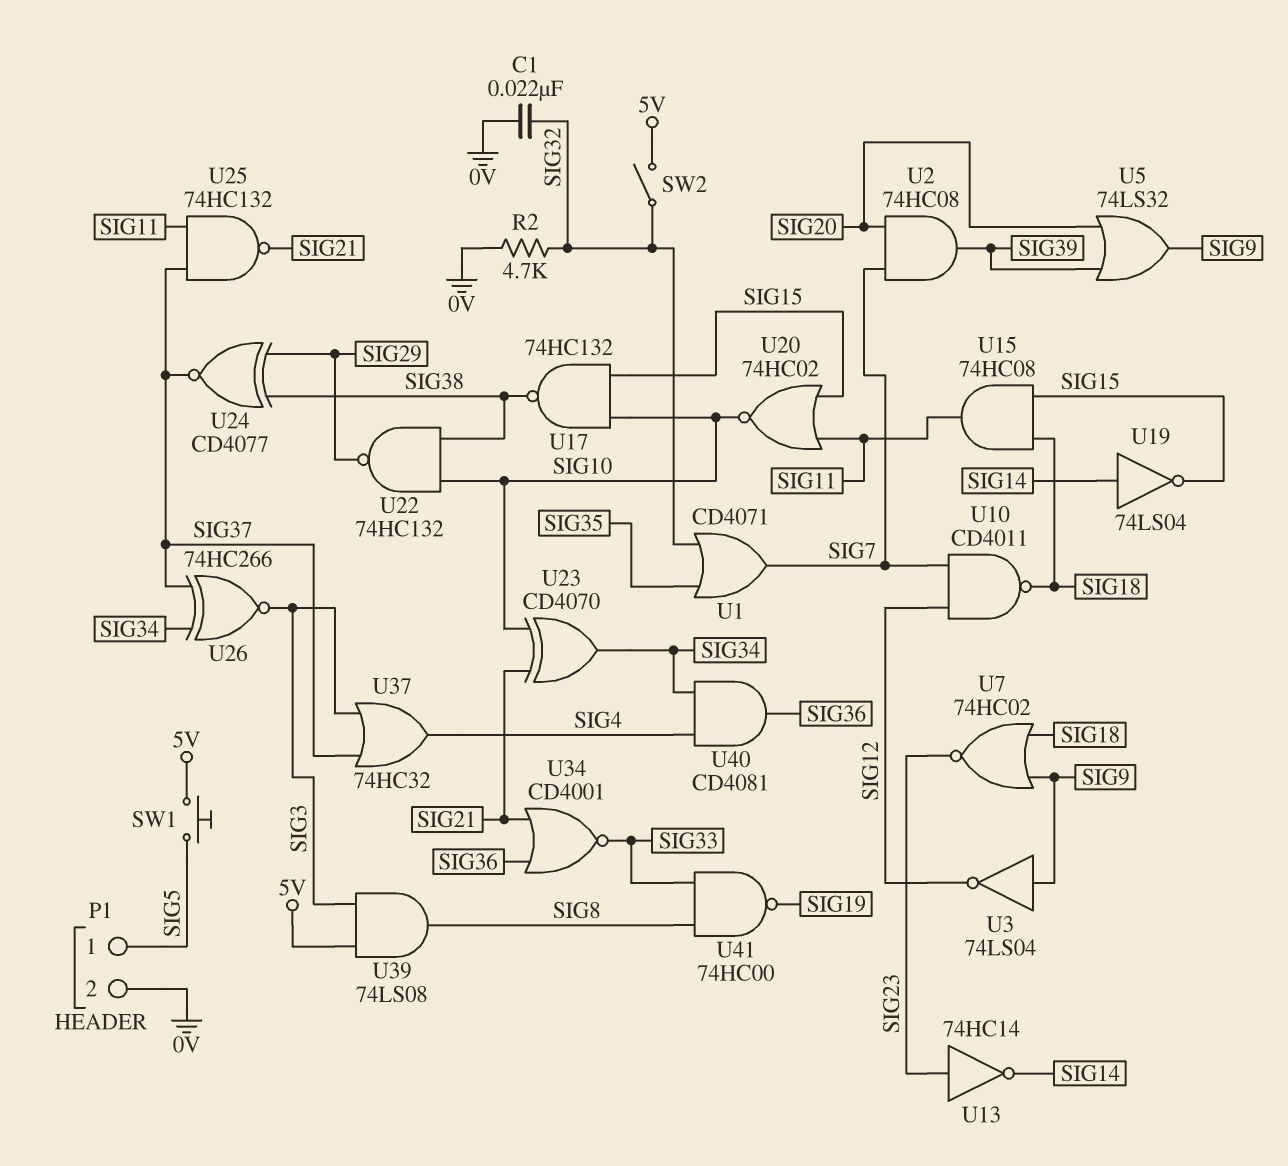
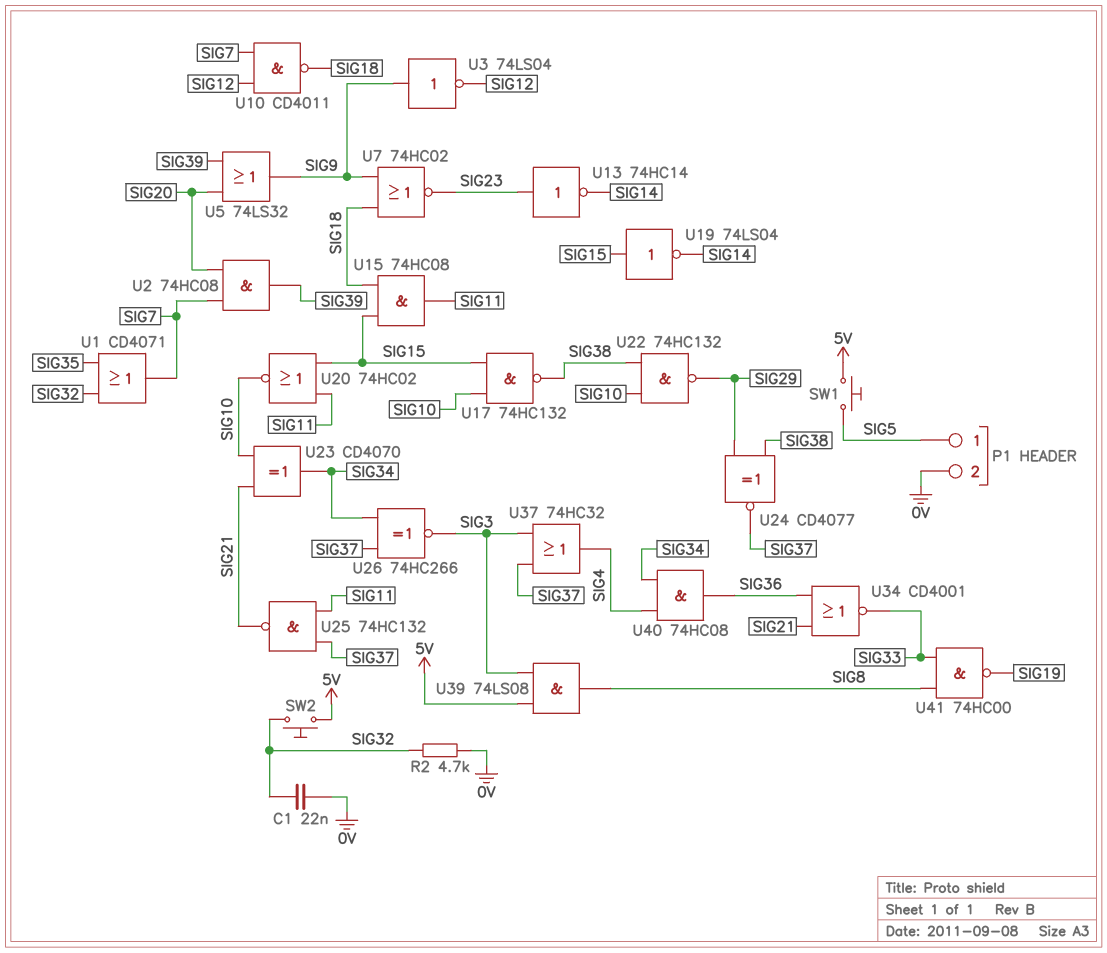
SW2: switch (5V, SIG32) -> button (5V, SIG32)
U19: NOT 74LS04 (in SIG14, out SIG15) -> NOT 74LS04 (in SIG15, out SIG14)
U40: AND CD4081 (in SIG4, in SIG34, out SIG36) -> AND 74HC08 (in SIG4, in SIG34, out SIG36)

